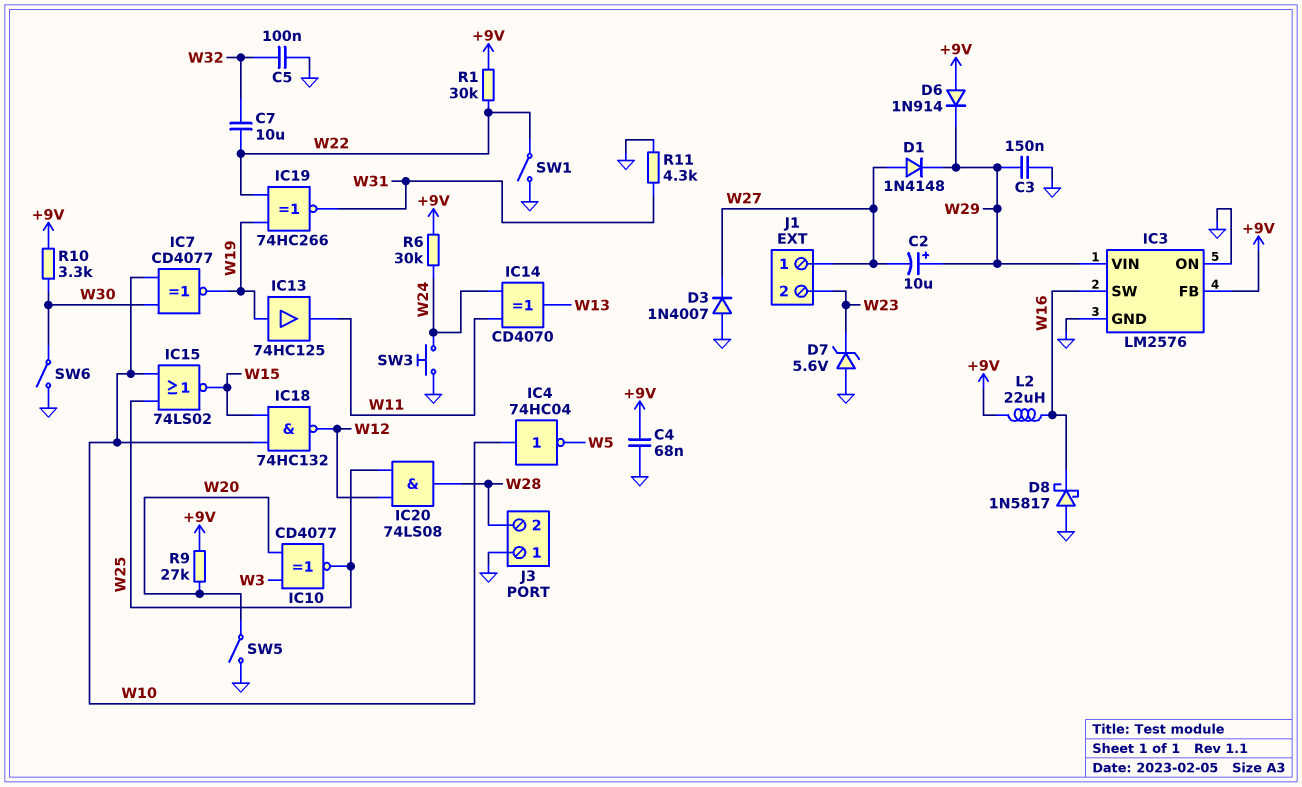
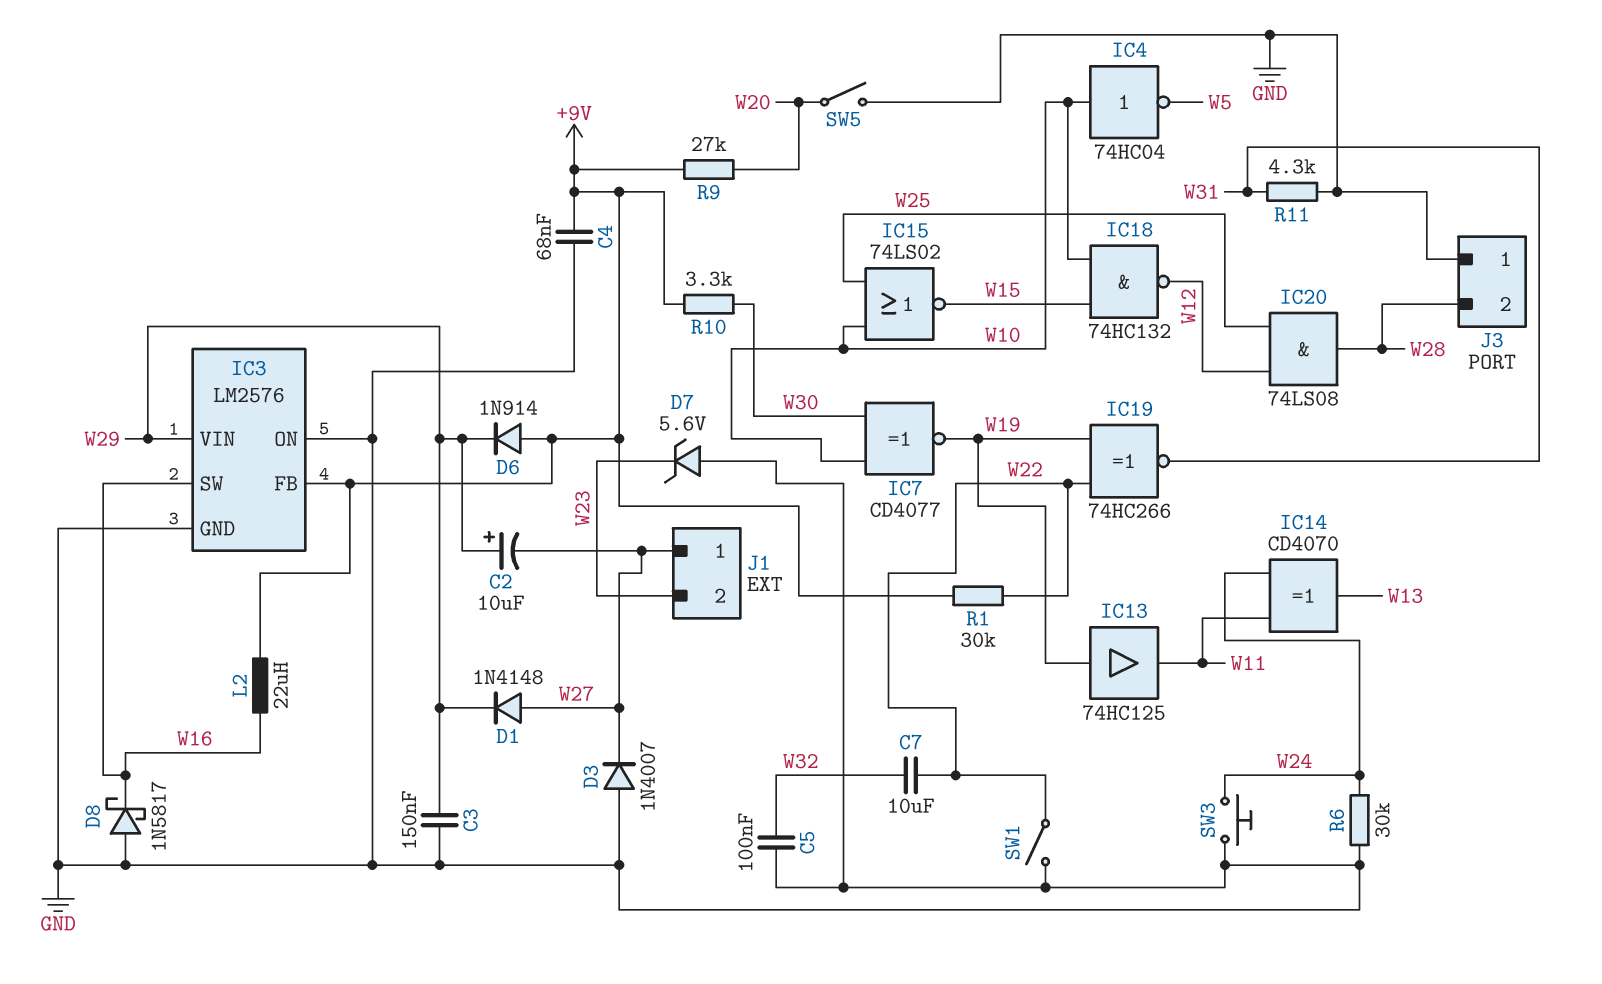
IC10: XNOR CD4077 (in W3, in W20, out W25) -> none
R6: 30k (+9V, W24) -> 30k (GND, W24)
SW6: switch (GND, W30) -> none

